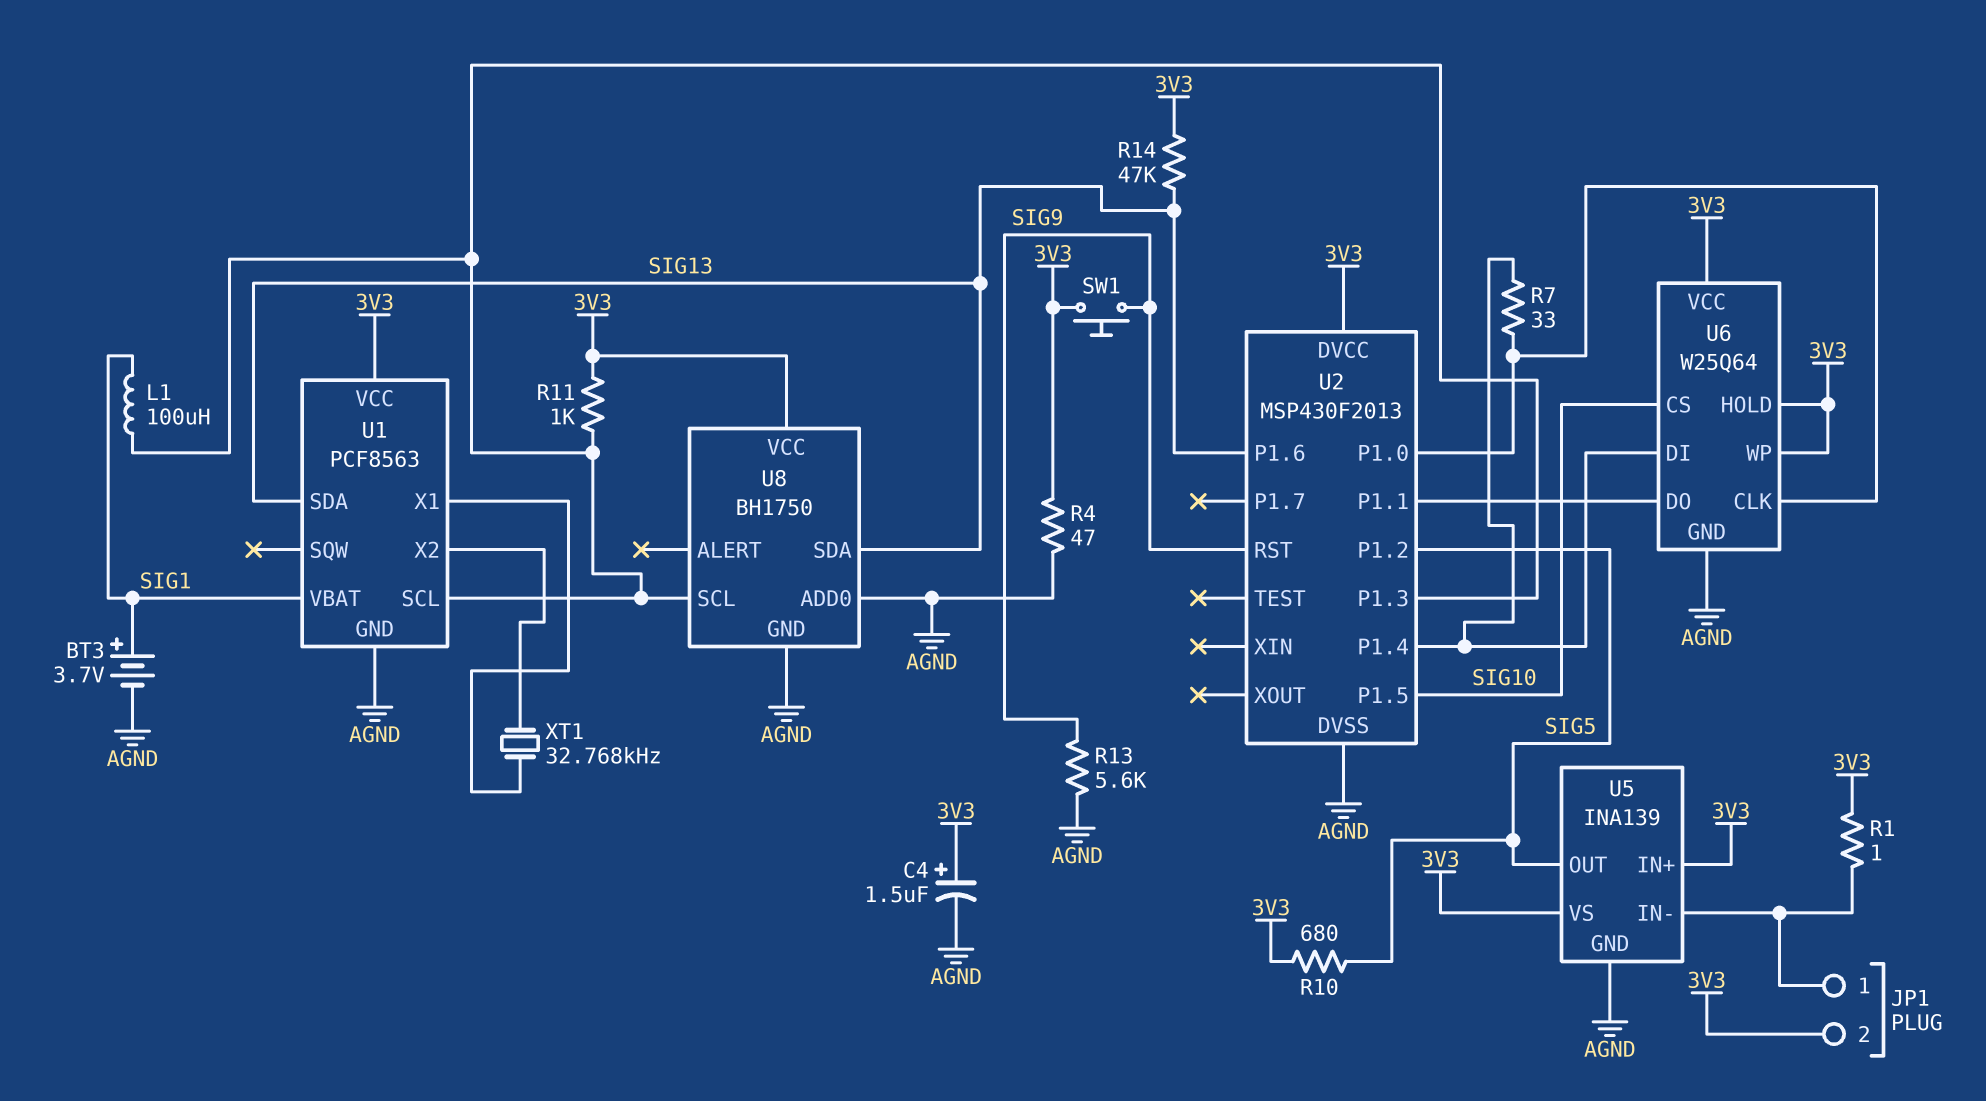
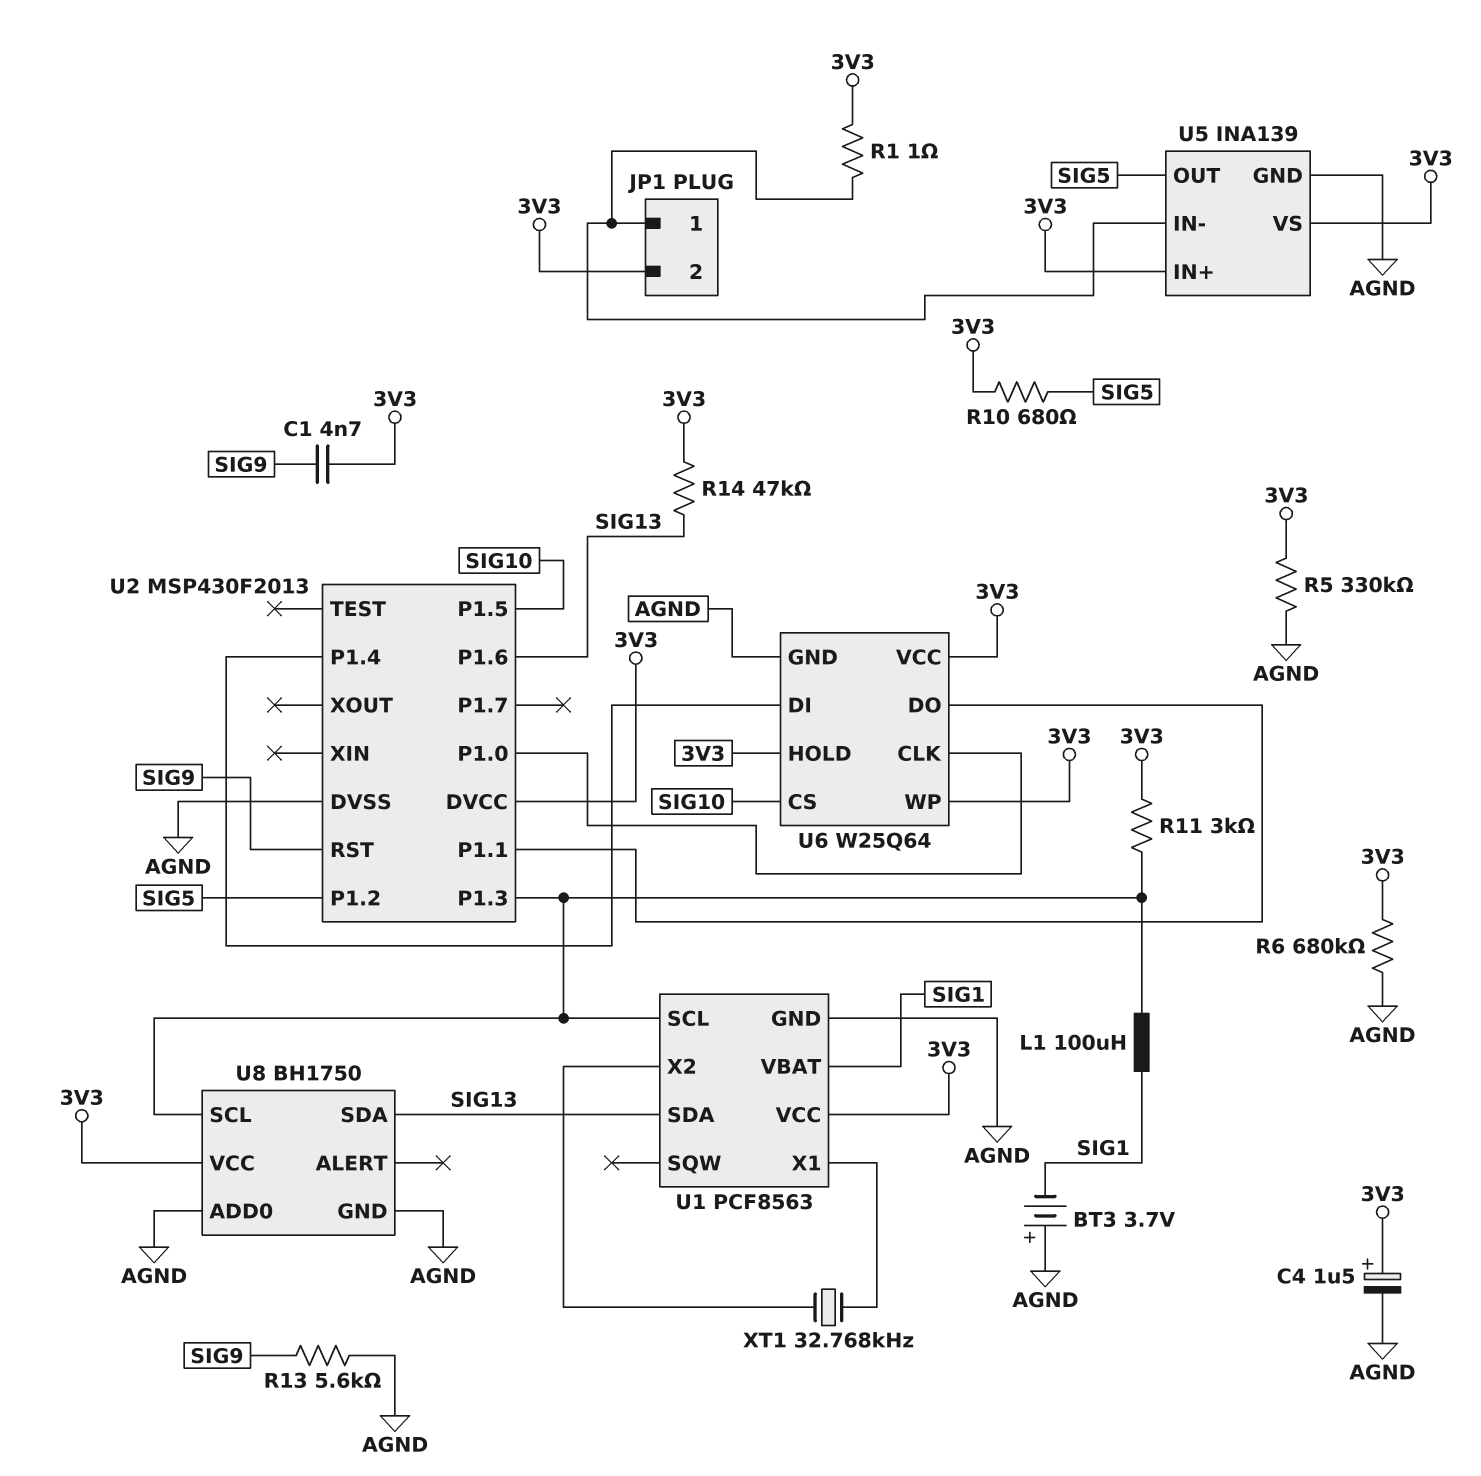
BT3: 3.7V (plus SIG1, minus AGND) -> 3.7V (plus AGND, minus SIG1)
C1: none -> 4.7nF (3V3, SIG9)
R4: 47 (3V3, AGND) -> none
R5: none -> 330k (3V3, AGND)
R6: none -> 680k (3V3, AGND)
R7: 33 (U2/P1.0, U2/P1.4) -> none
R11: 1k (3V3, U1/SCL) -> 3k (3V3, U1/SCL)
SW1: button (3V3, SIG9) -> none

